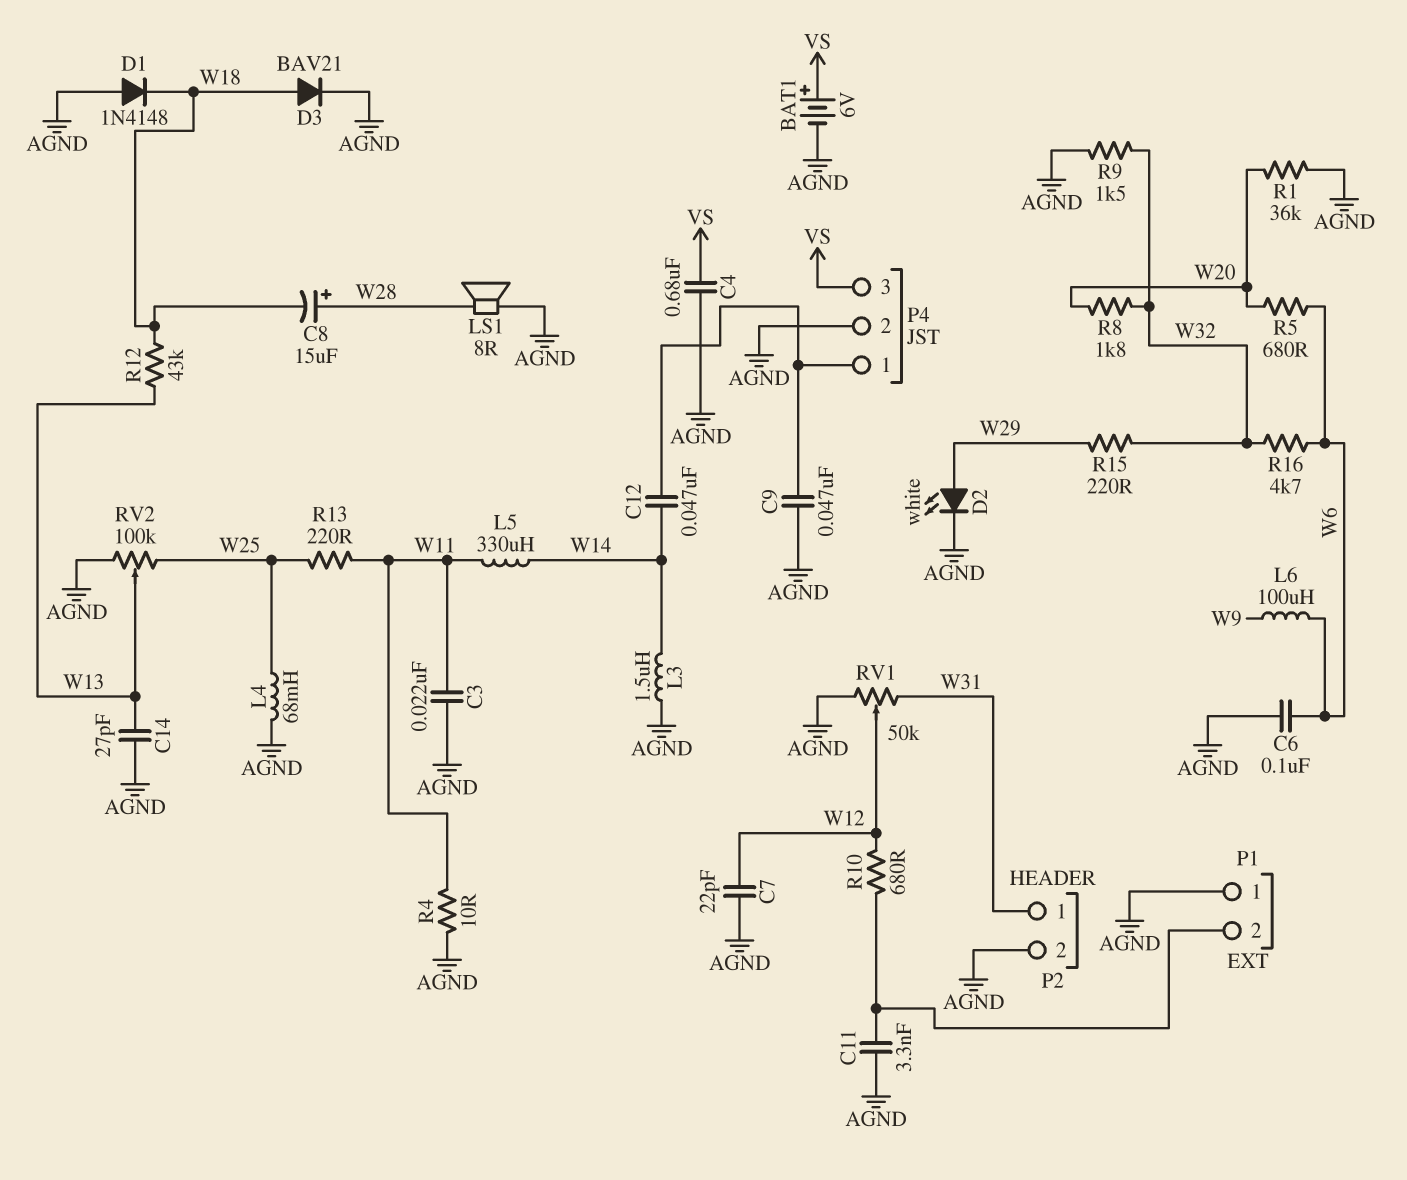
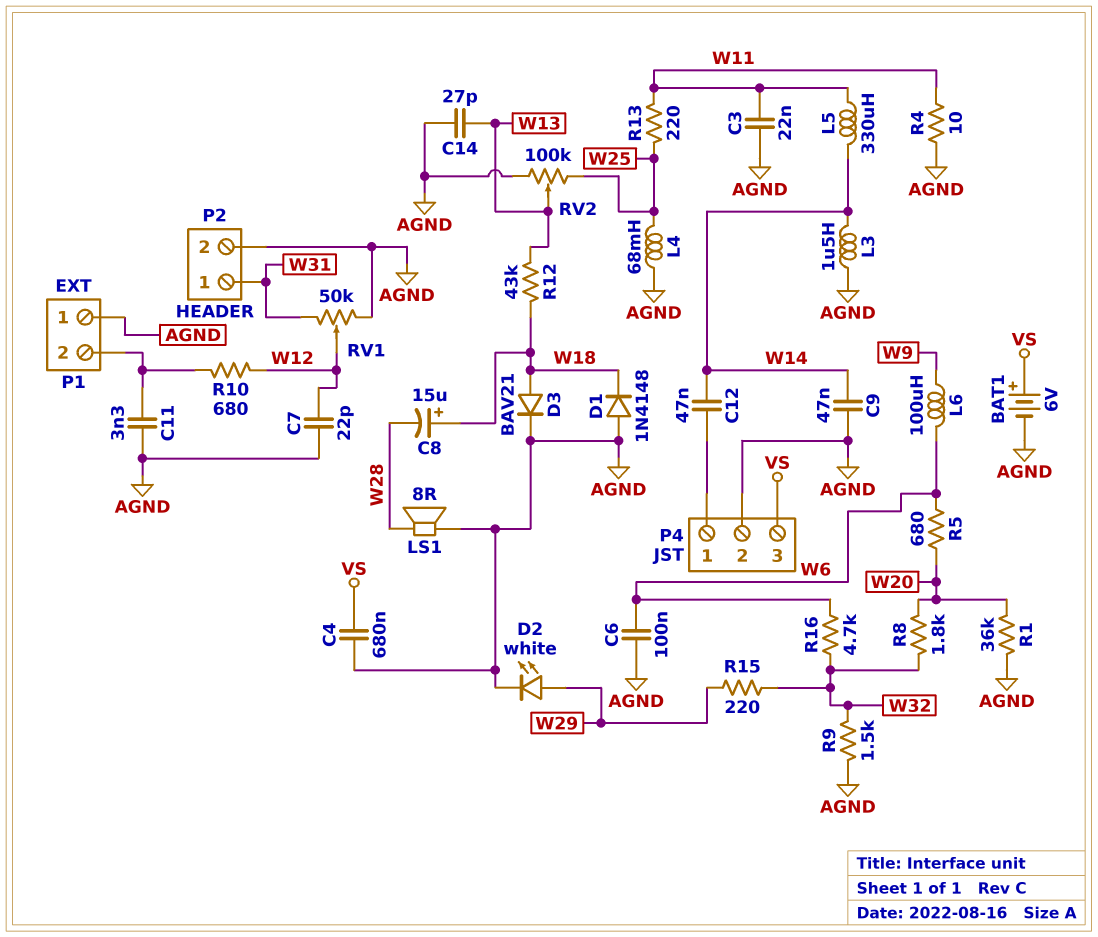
C8: 15uF (plus W28, minus W18) -> 15uF (plus W18, minus W28)
C9: 47nF (AGND, P4/1) -> 47nF (AGND, W14)

